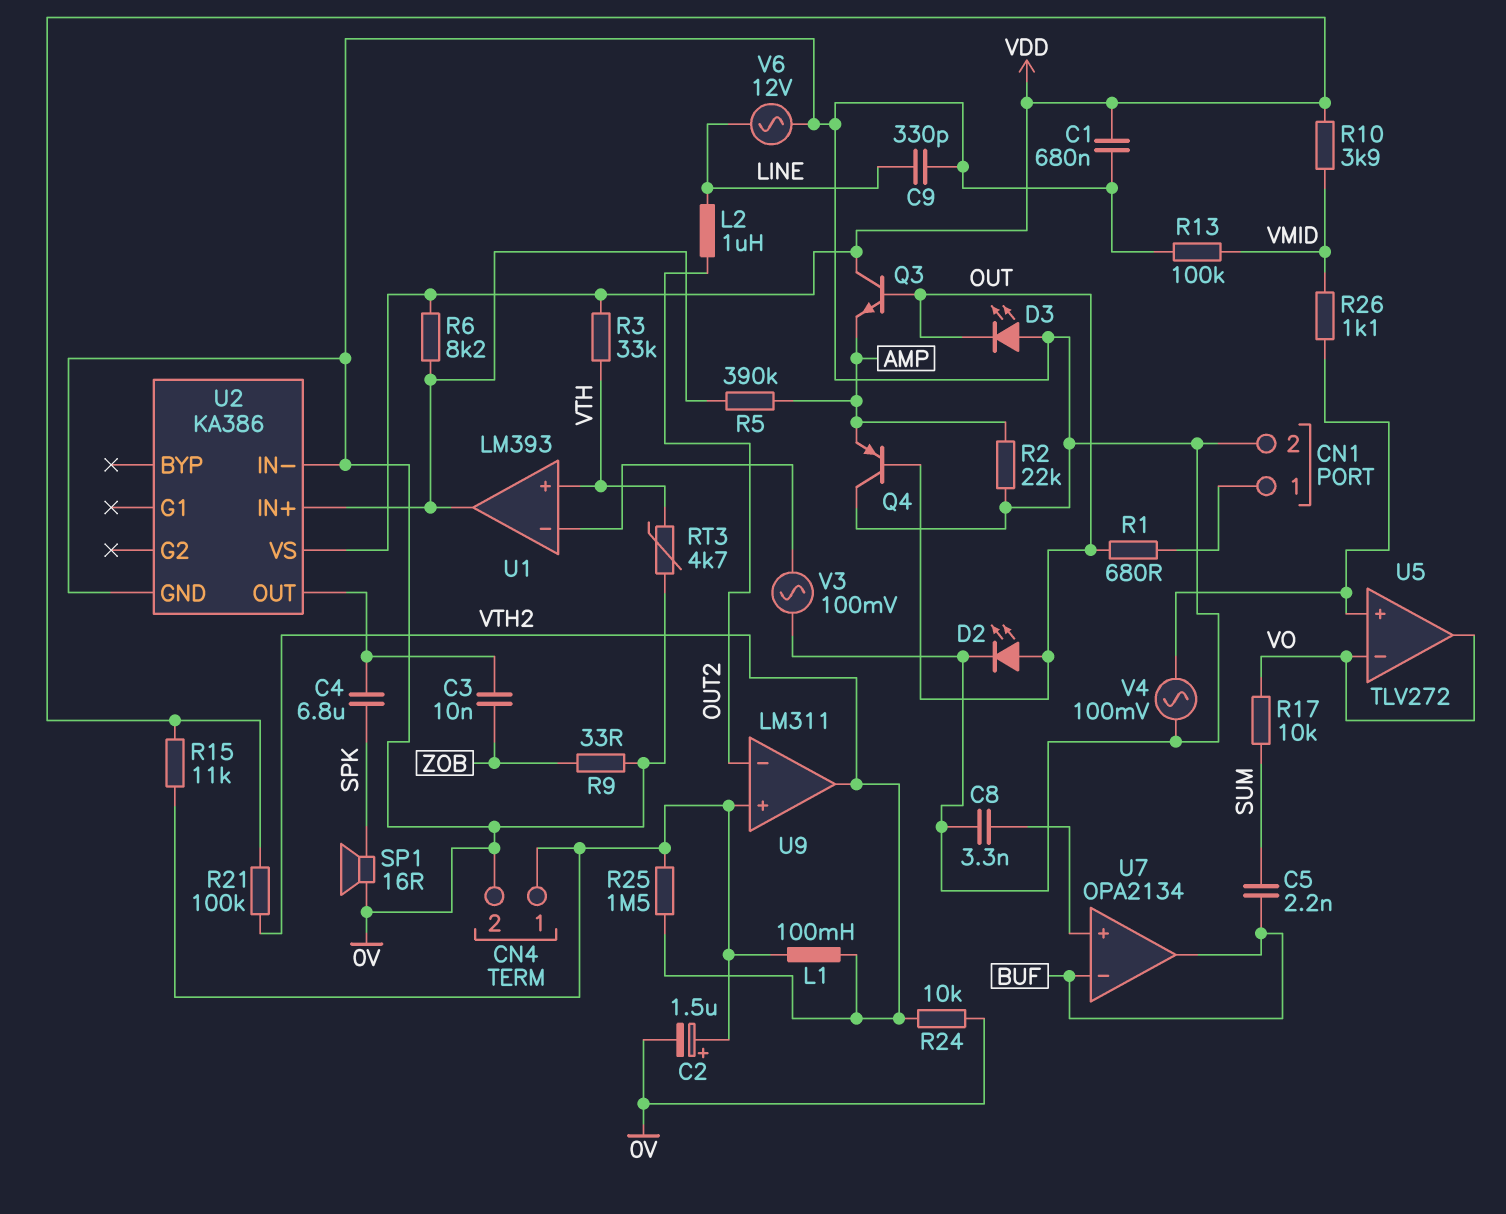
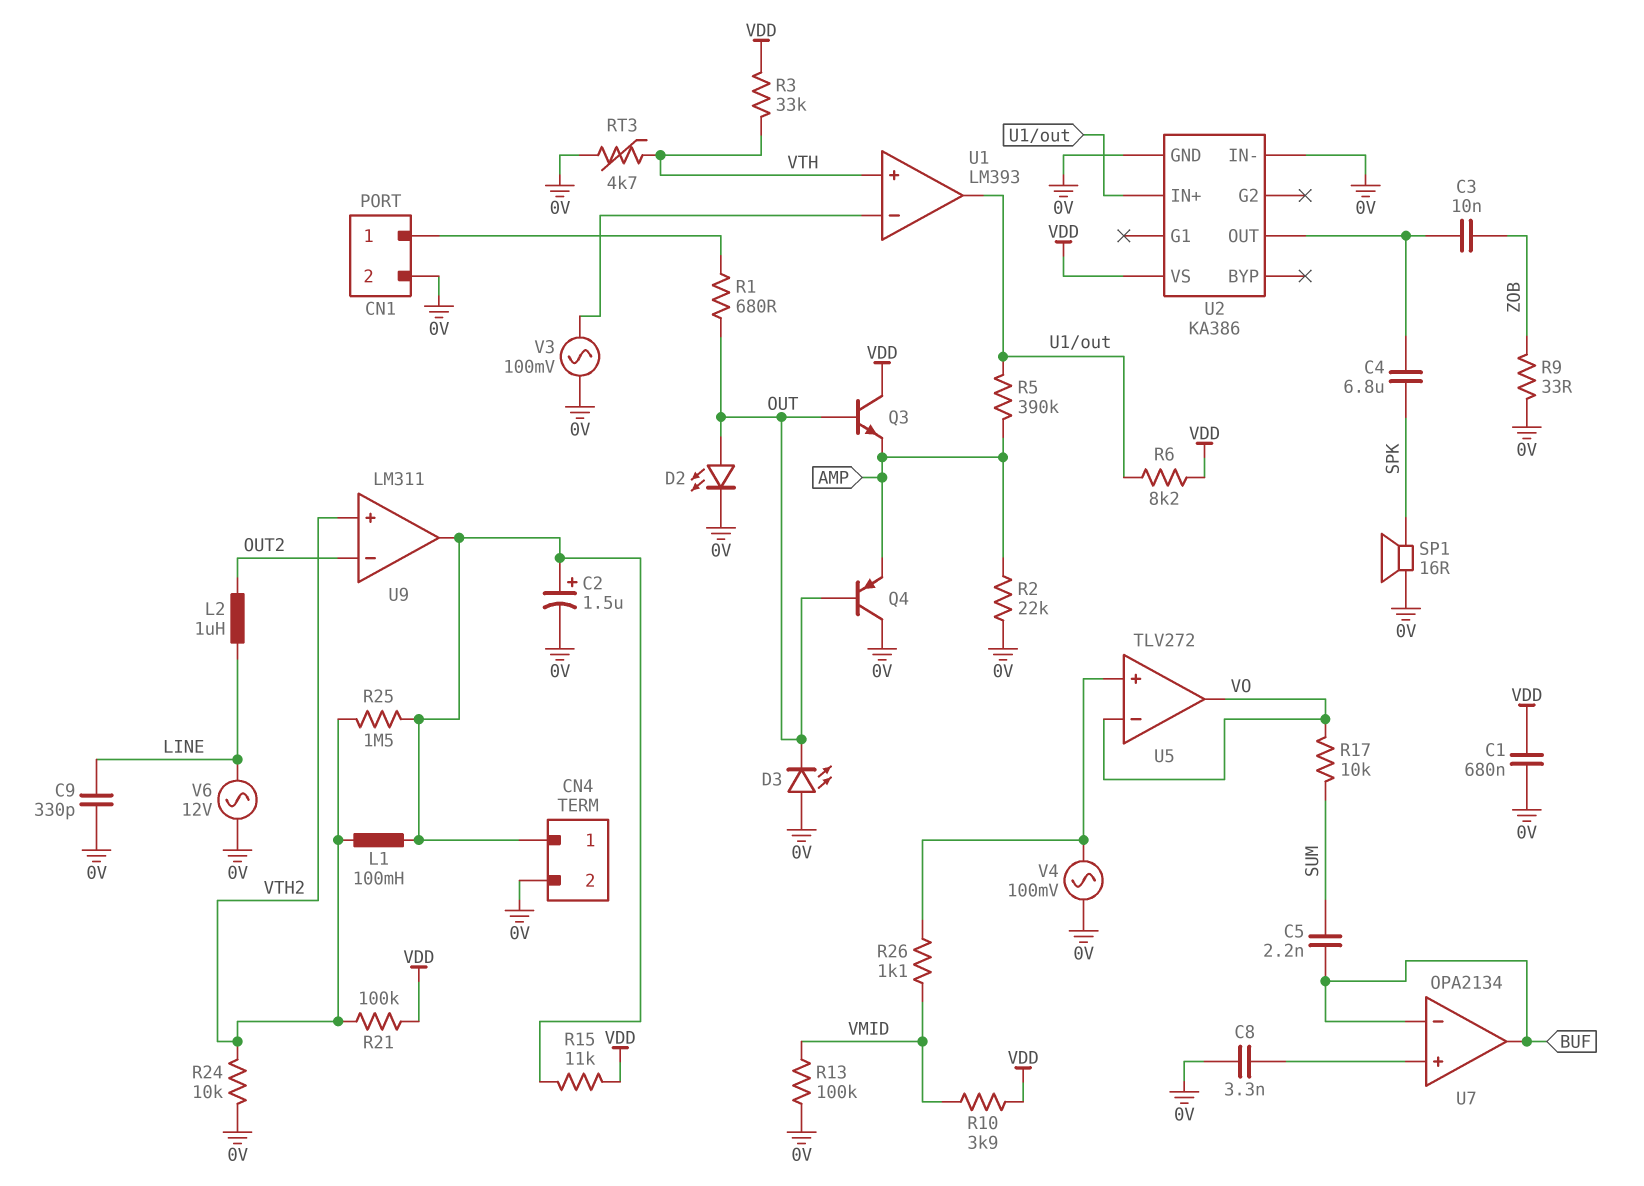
U9 pin in+: CN4/1 -> VTH2
U9 pin out: VTH2 -> CN4/1

